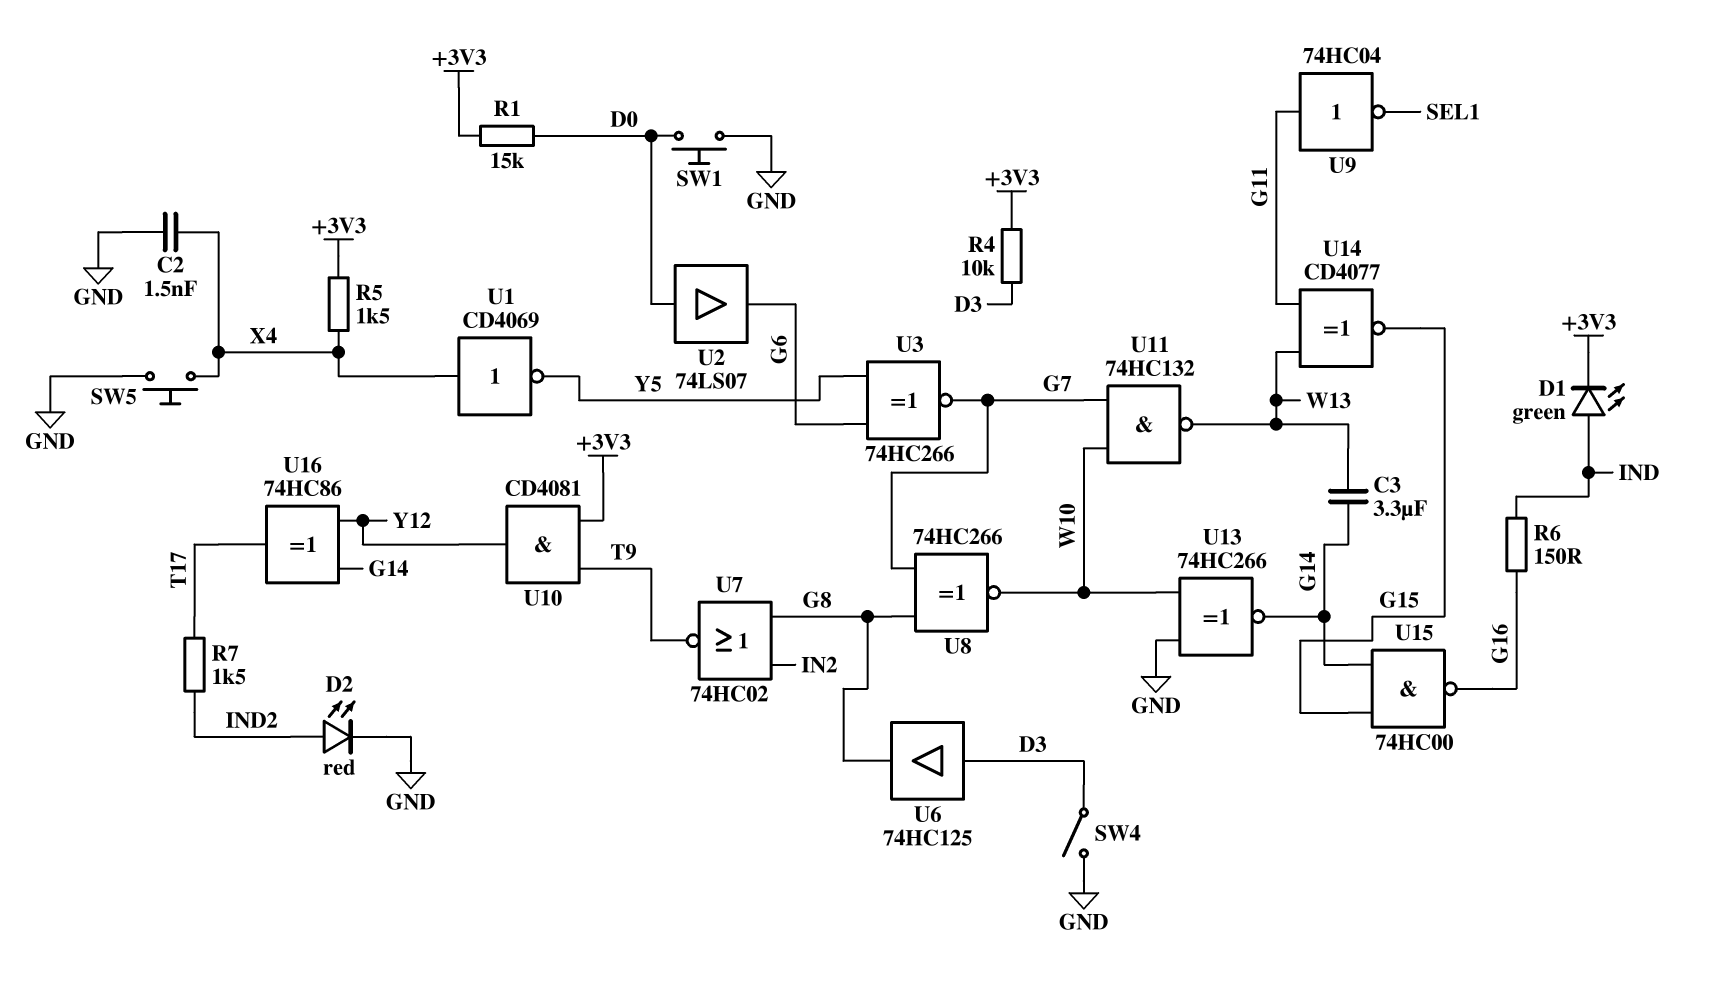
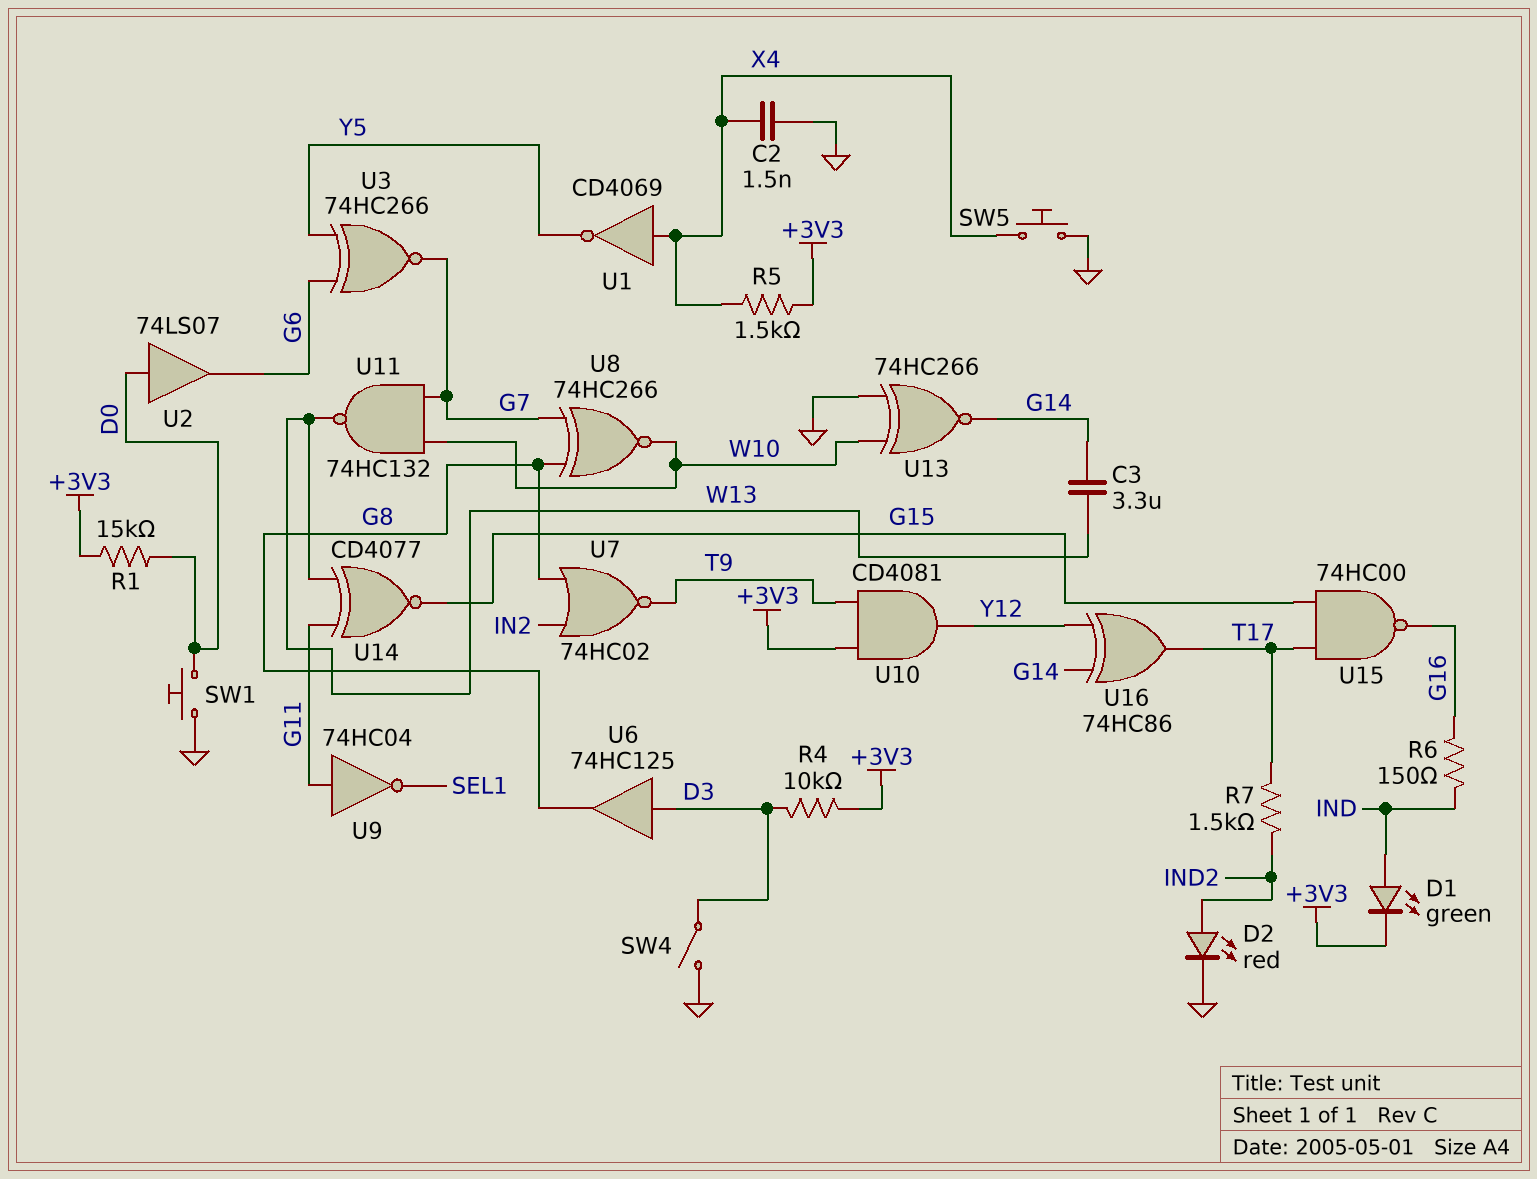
U15: NAND 74HC00 (in G14, in G15, out G16) -> NAND 74HC00 (in G15, in T17, out G16)

